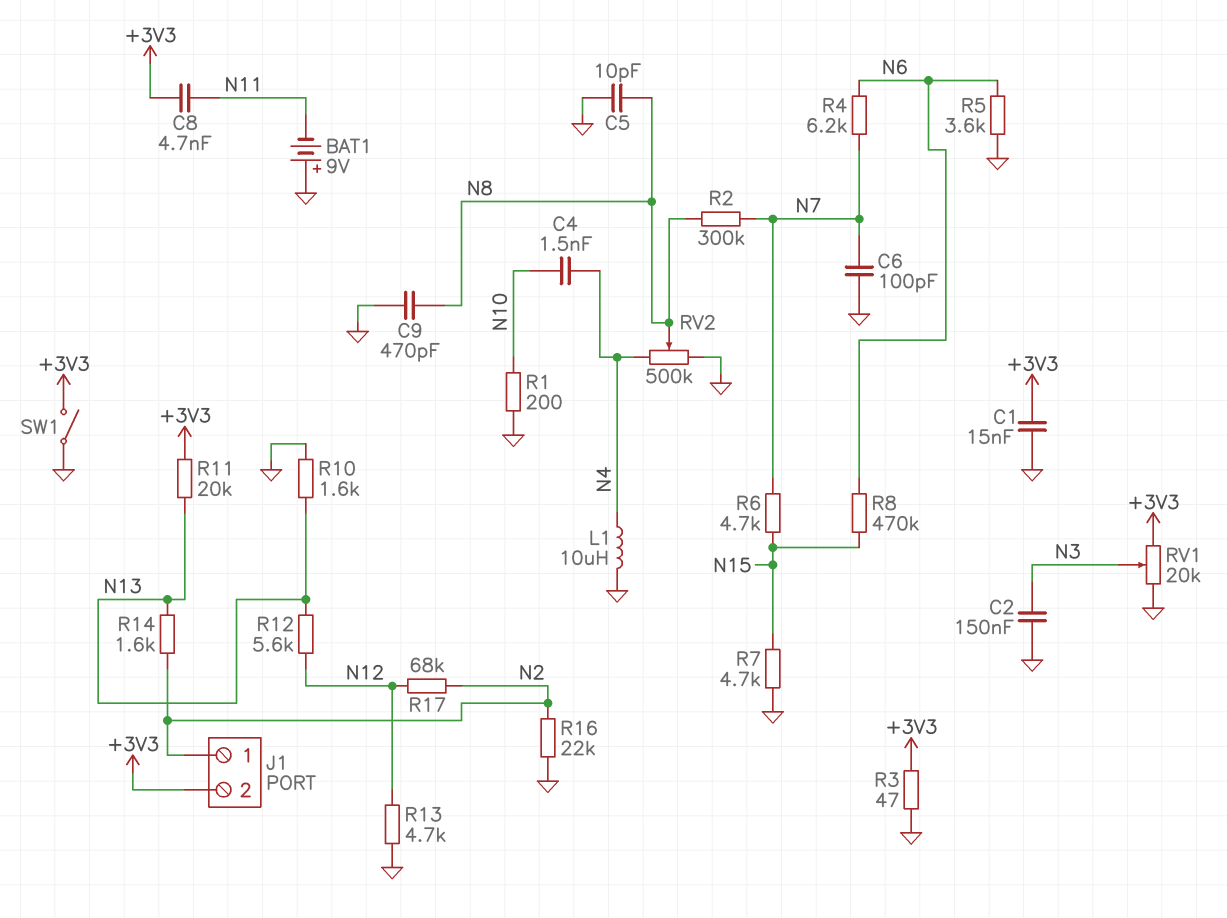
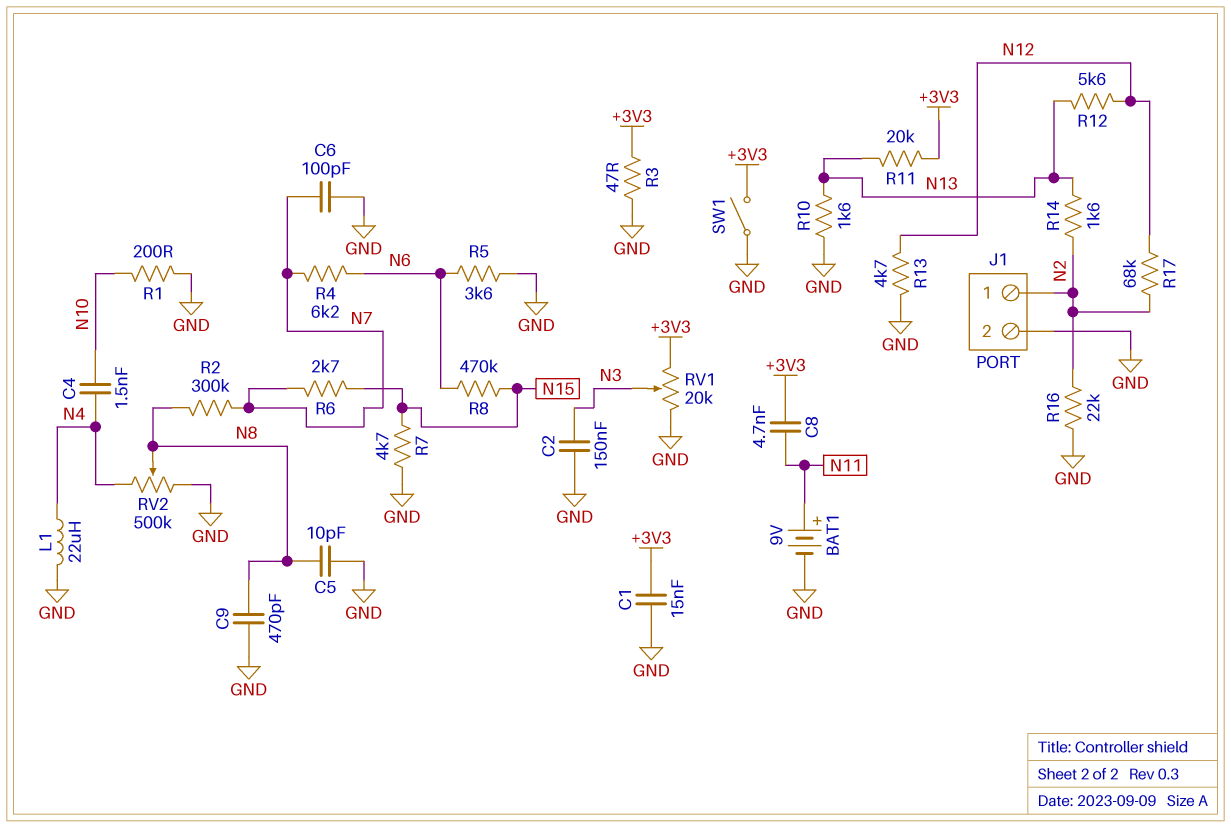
BAT1: 9V (plus GND, minus N11) -> 9V (plus N11, minus GND)
J1 pin 2: +3V3 -> GND
L1: 10uH (GND, N4) -> 22uH (GND, N4)
R6: 4.7k (N7, N15) -> 2.7k (N7, N15)

